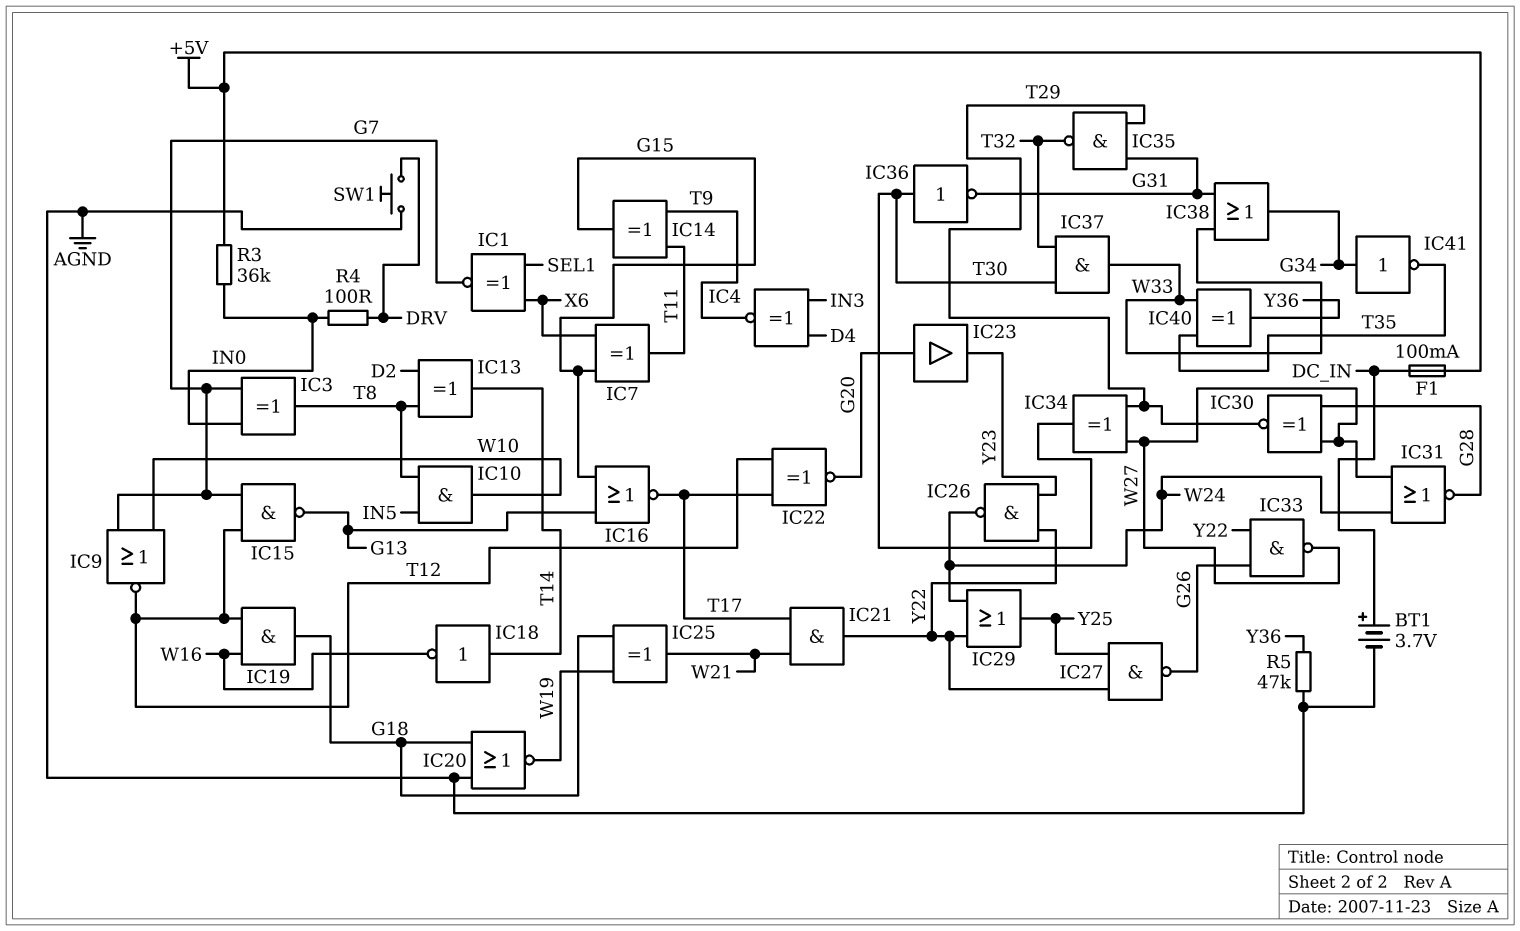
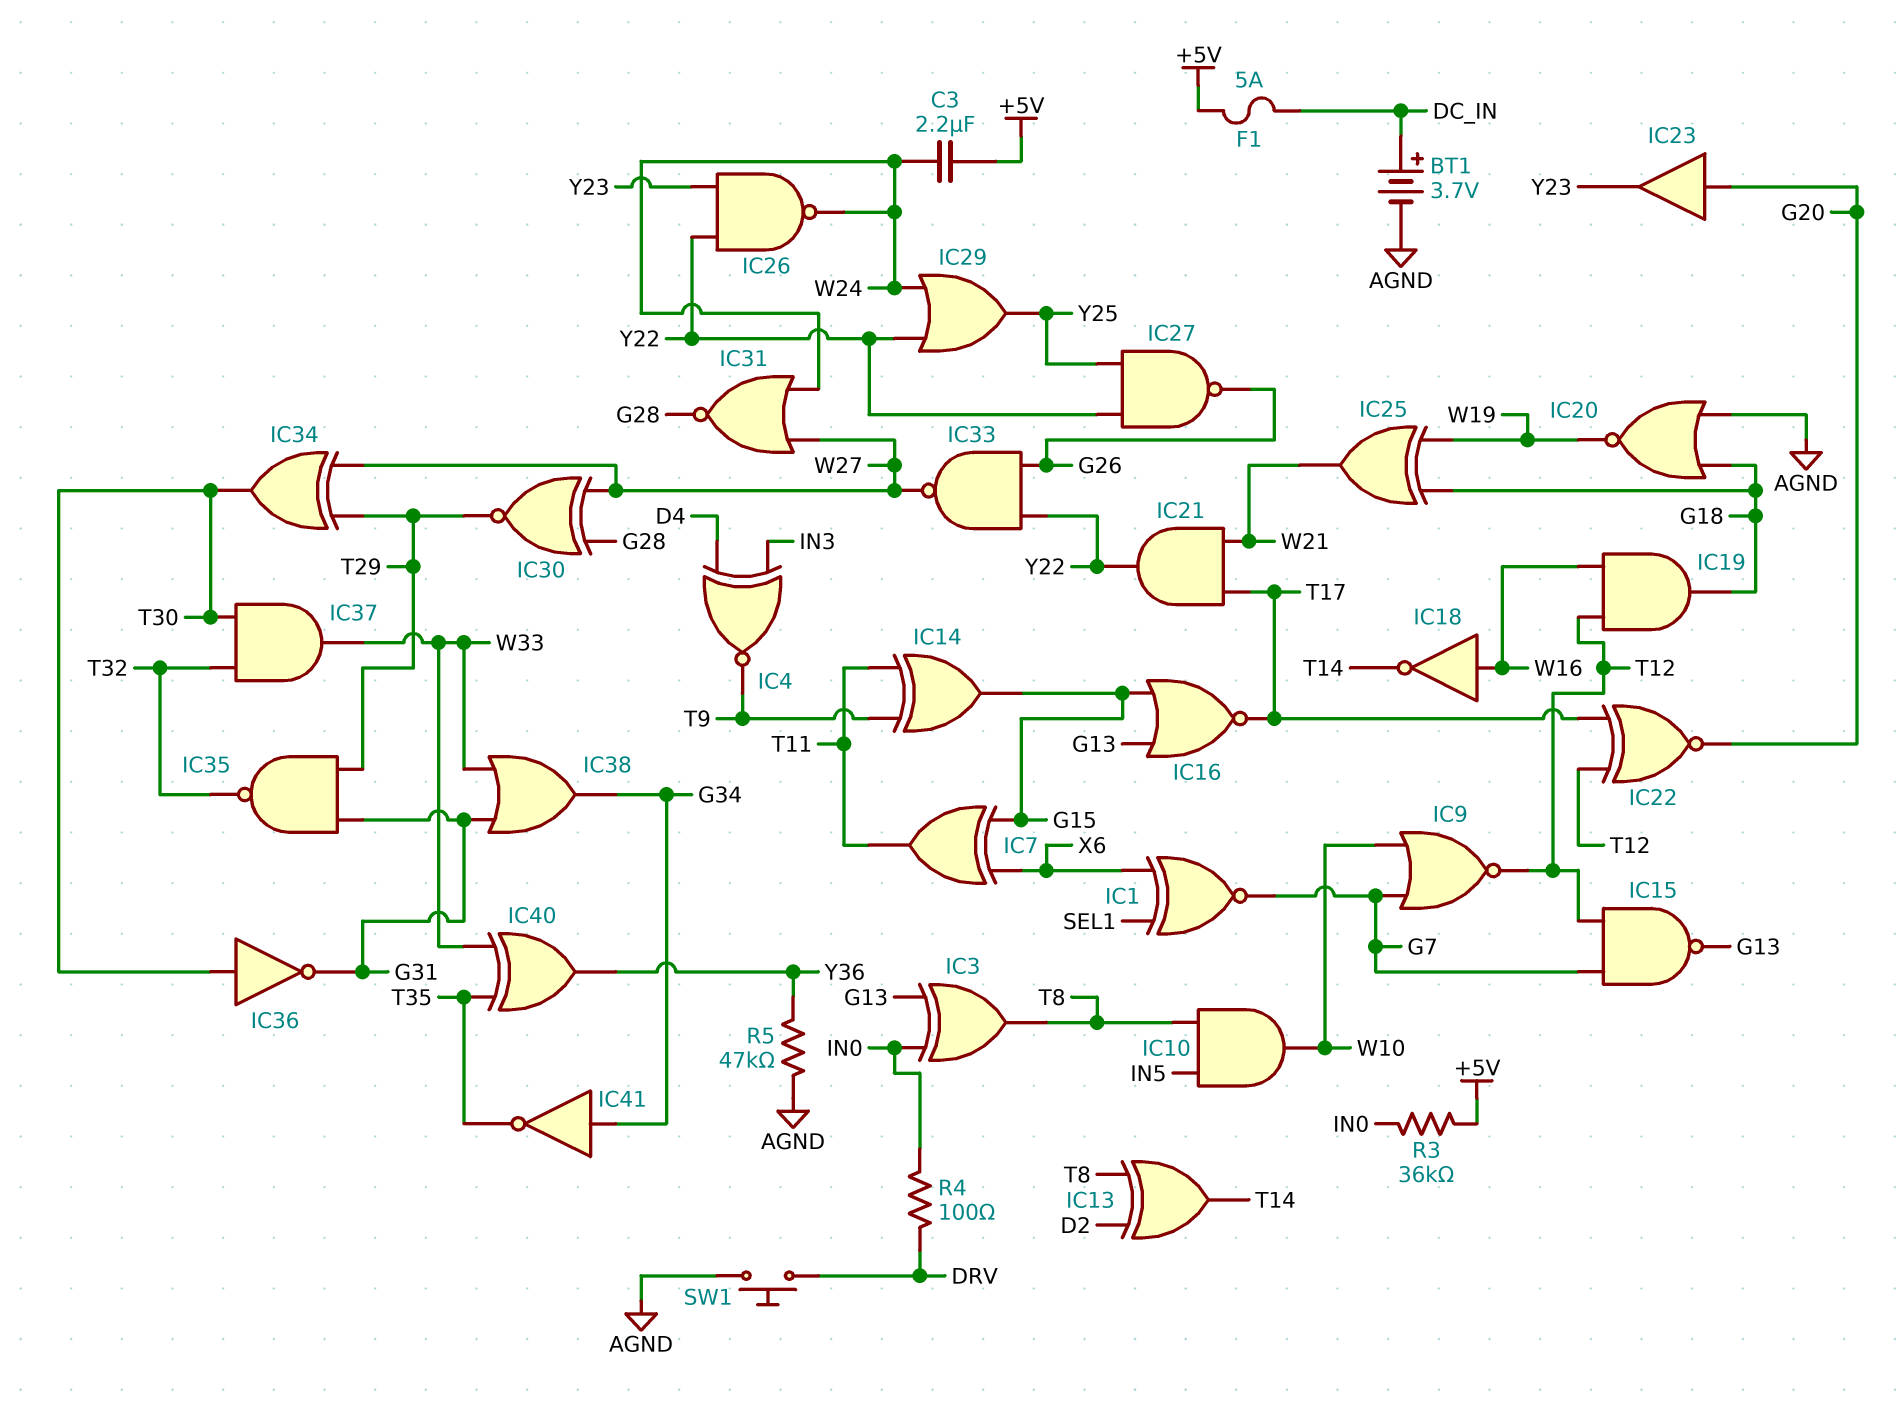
C3: none -> 2.2uF (+5V, W24)
F1: 100mA (+5V, DC_IN) -> 5A (+5V, DC_IN)
IC3: XOR (in G7, in IN0, out T8) -> XOR (in G13, in IN0, out T8)
IC18: NOT (in T14, out W16) -> NOT (in W16, out T14)

